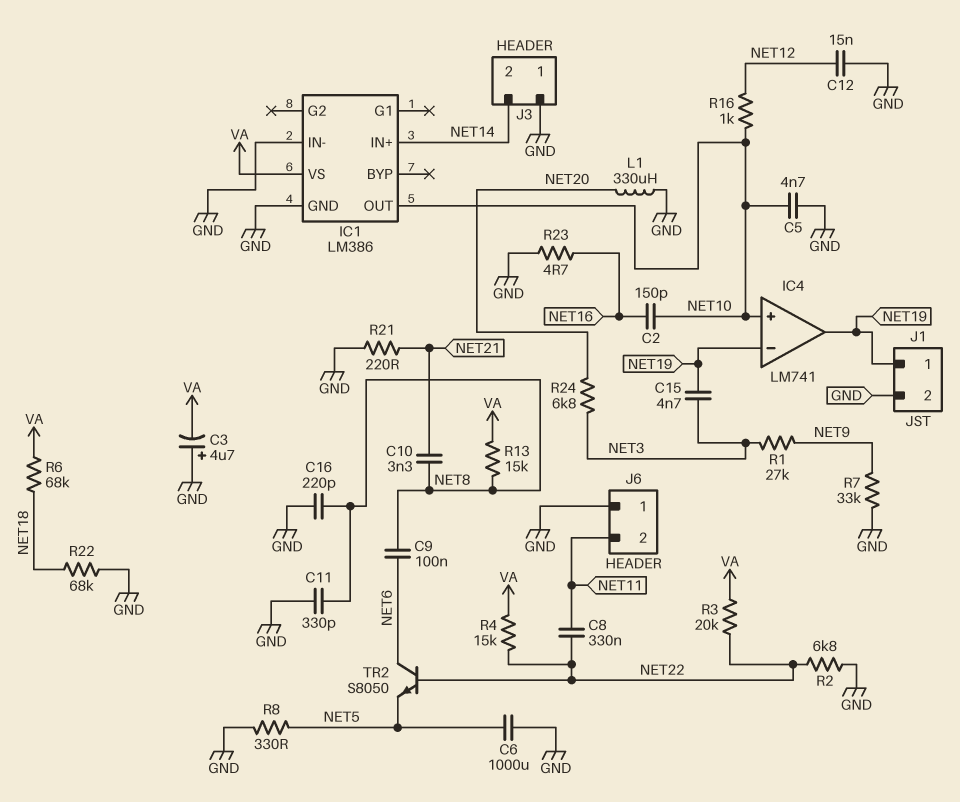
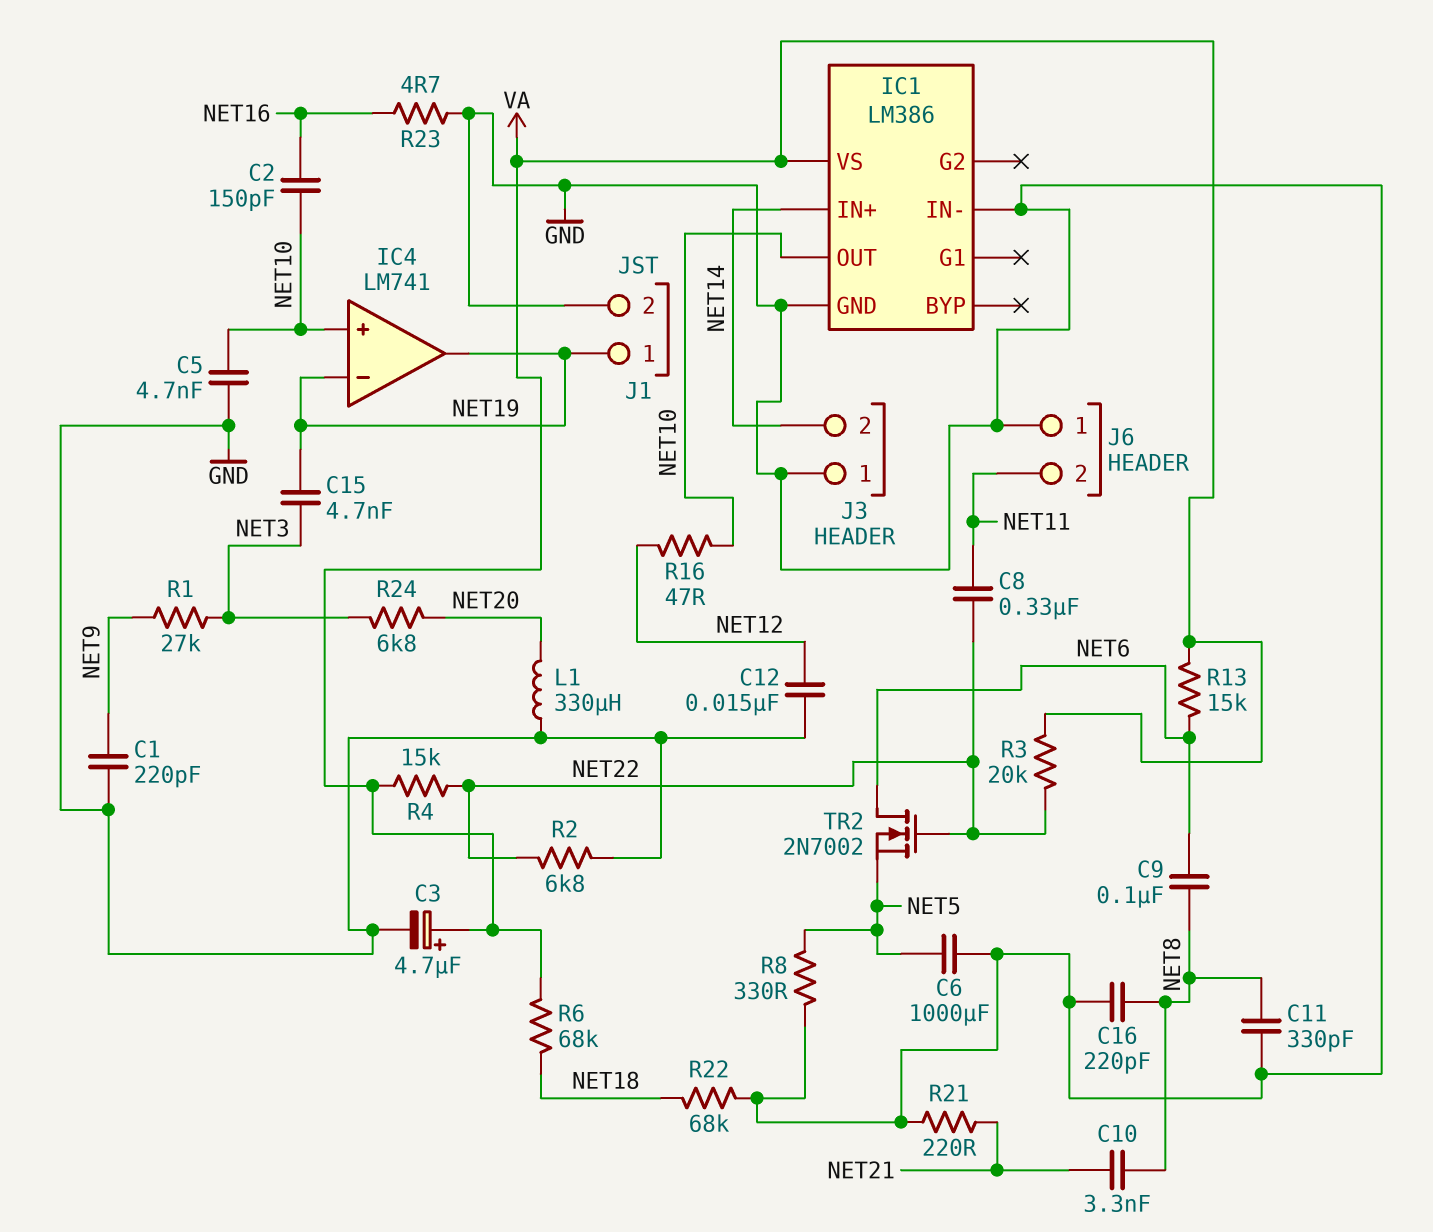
C1: none -> 220pF (GND, NET9)
C3: 4.7uF (plus GND, minus VA) -> 4.7uF (plus VA, minus GND)
R7: 33k (GND, NET9) -> none
R13: 15k (NET8, VA) -> 15k (NET6, VA)
R16: 1k (NET10, NET12) -> 47 (NET10, NET12)
TR2: NPN S8050 (B NET22, C NET6, E NET5) -> NMOS 2N7002 (G NET22, D NET6, S NET5)

